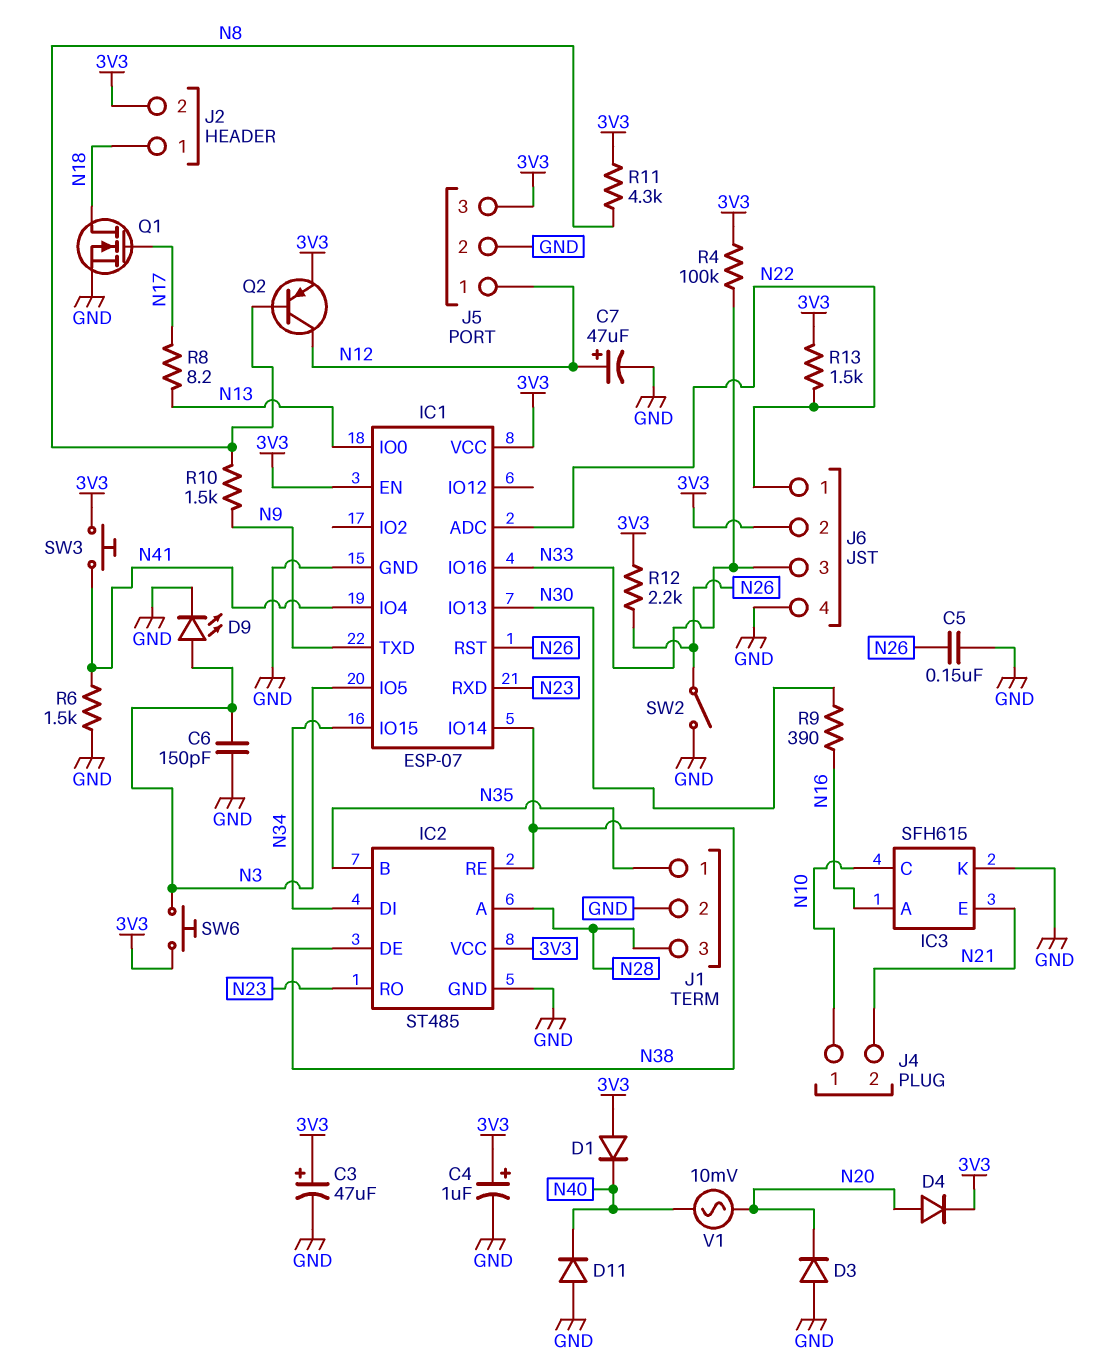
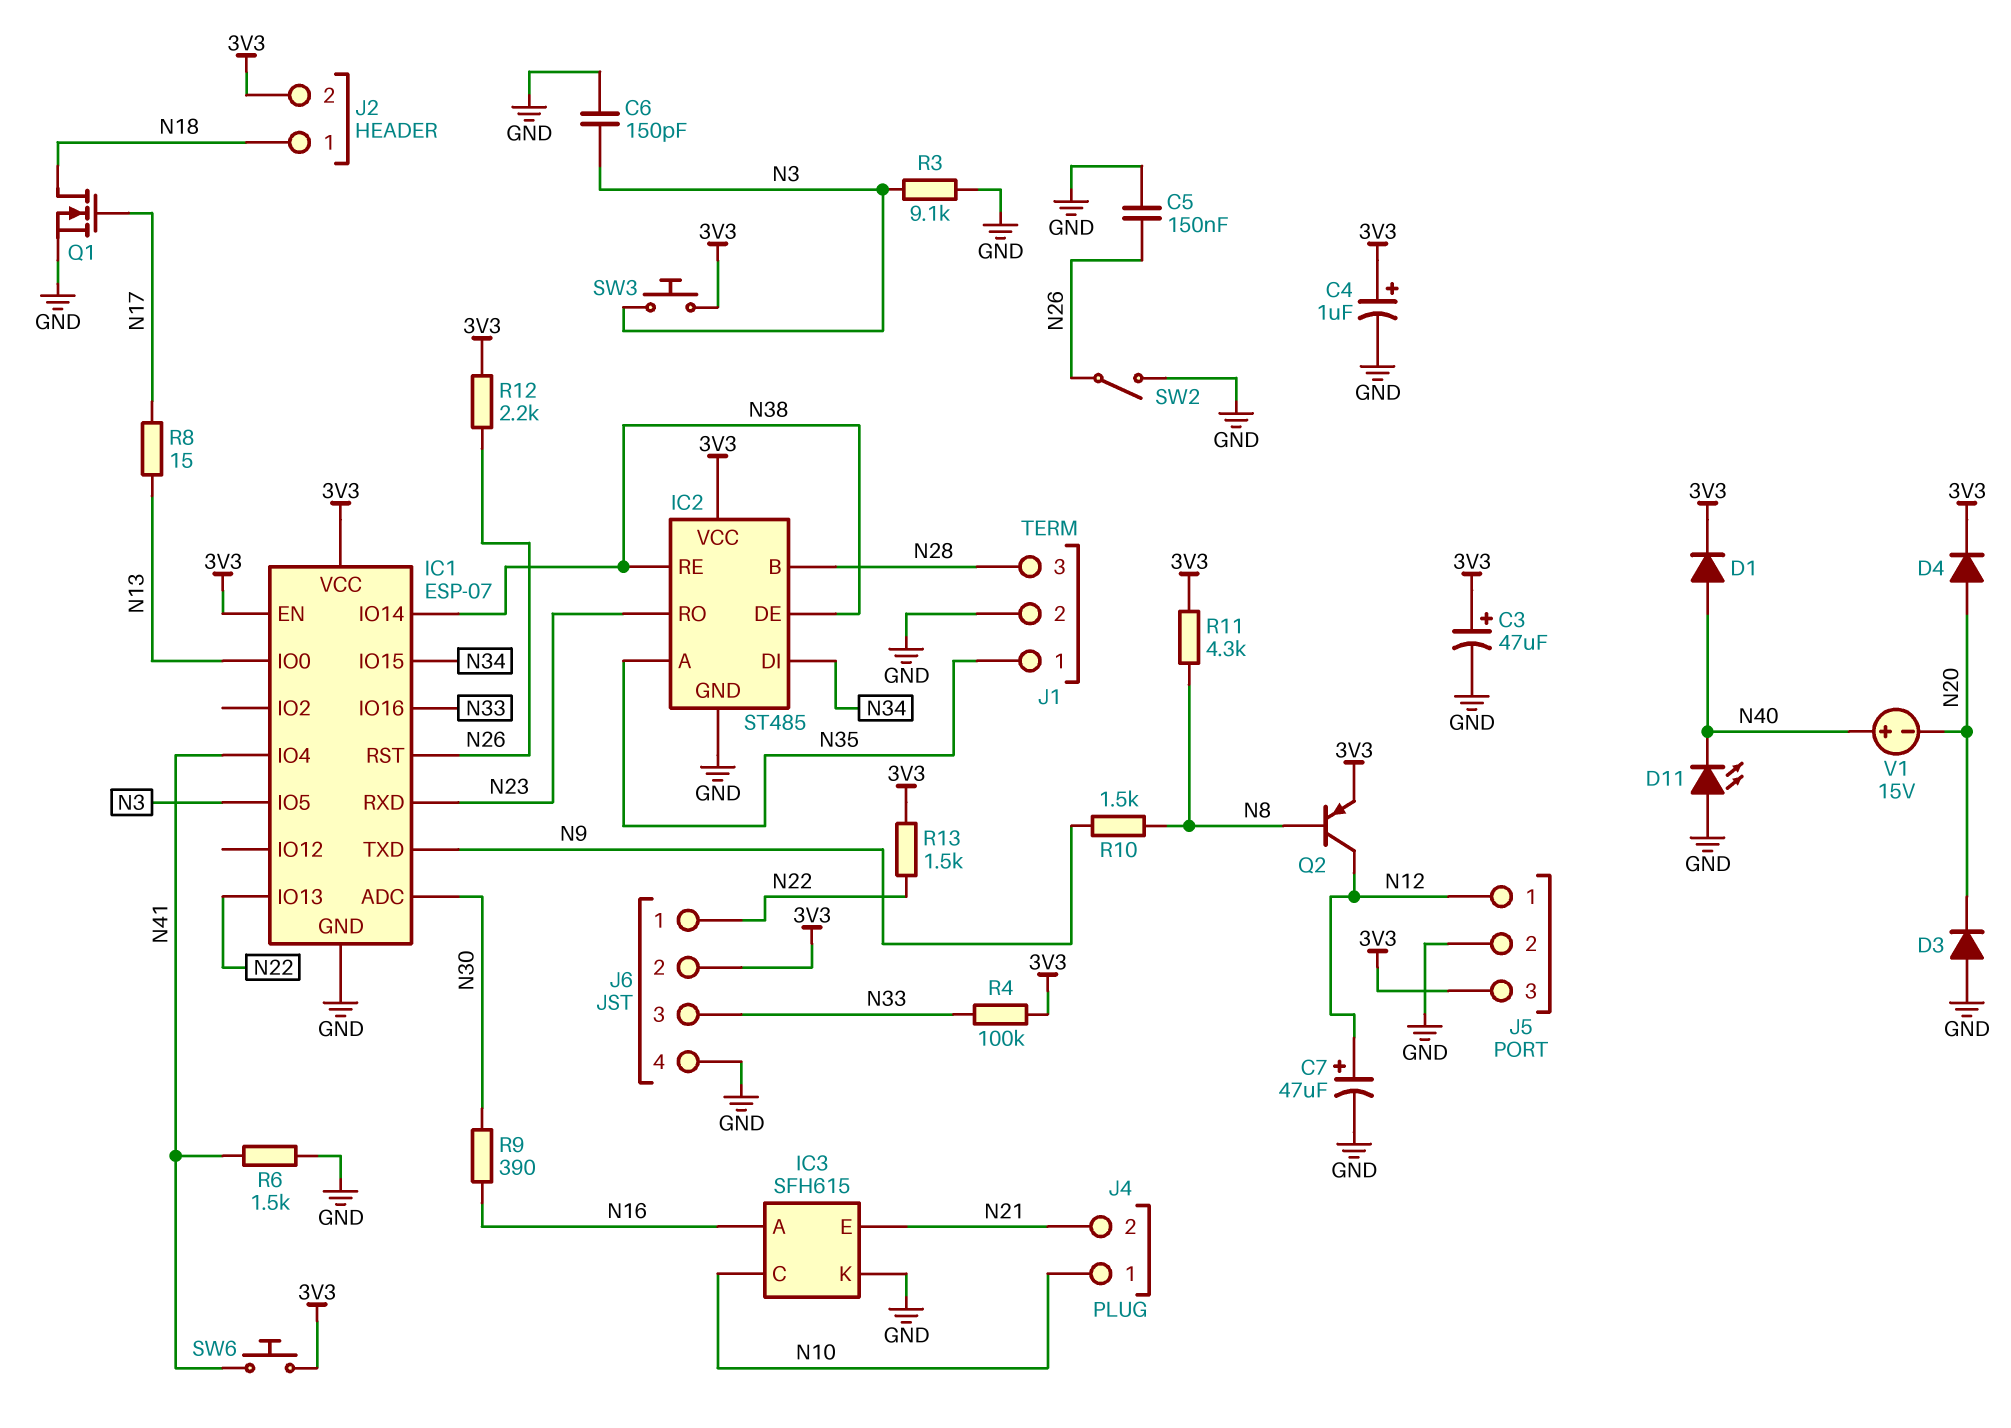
D1: diode (A 3V3, K N40) -> diode (A N40, K 3V3)
D9: LED (A N3, K GND) -> none
D11: diode (A GND, K N40) -> LED (A GND, K N40)
IC1 pin ADC: N22 -> N30
IC1 pin IO13: N30 -> N22
IC2 pin A: N28 -> N35
IC2 pin B: N35 -> N28
R3: none -> 9.1k (GND, N3)
R8: 8.2 (N13, N17) -> 15 (N13, N17)
SW3: button (3V3, N41) -> button (3V3, N3)
SW6: button (3V3, N3) -> button (3V3, N41)
V1: AC 10mV (N20, N40) -> 15V (plus N40, minus N20)

